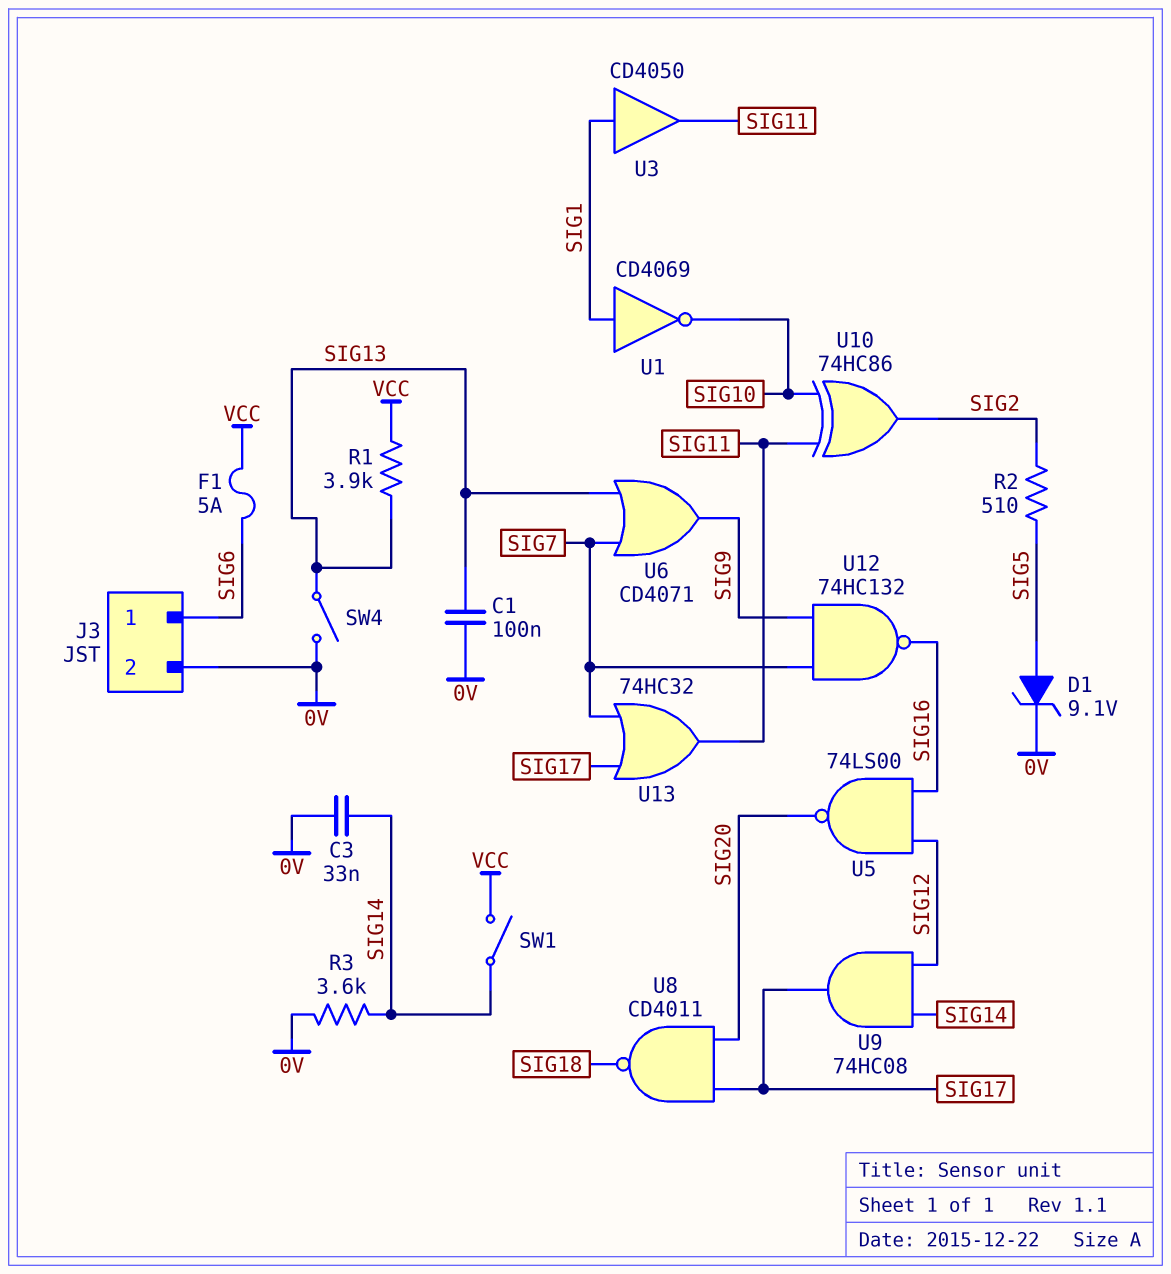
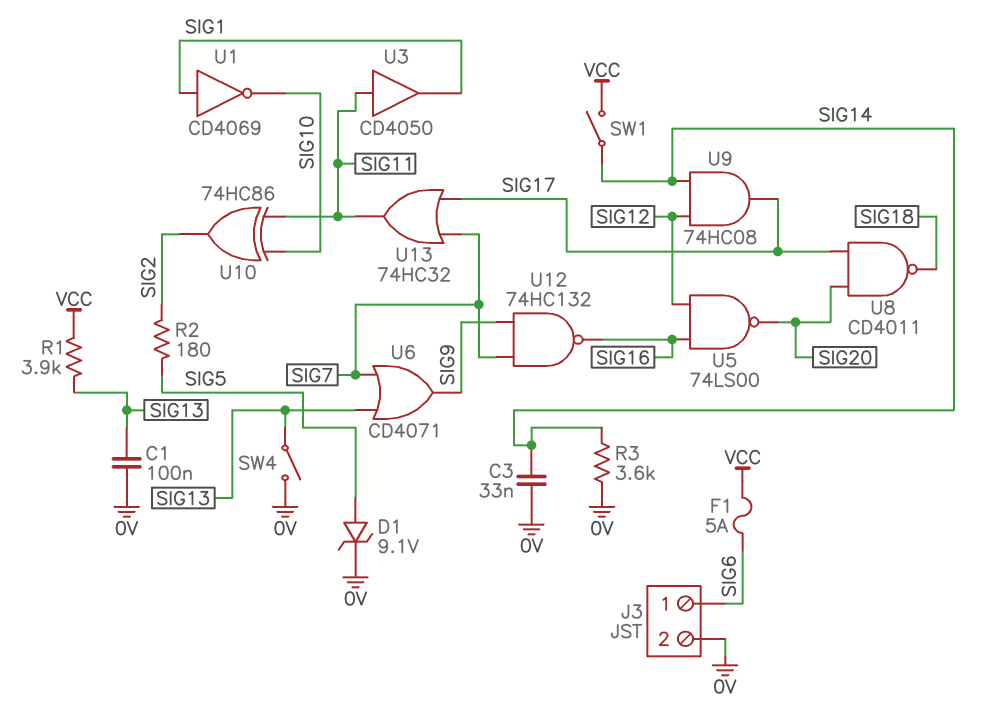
R2: 510 (SIG2, SIG5) -> 180 (SIG2, SIG5)
U3: buffer CD4050 (in SIG1, out SIG11) -> buffer CD4050 (in SIG11, out SIG1)

